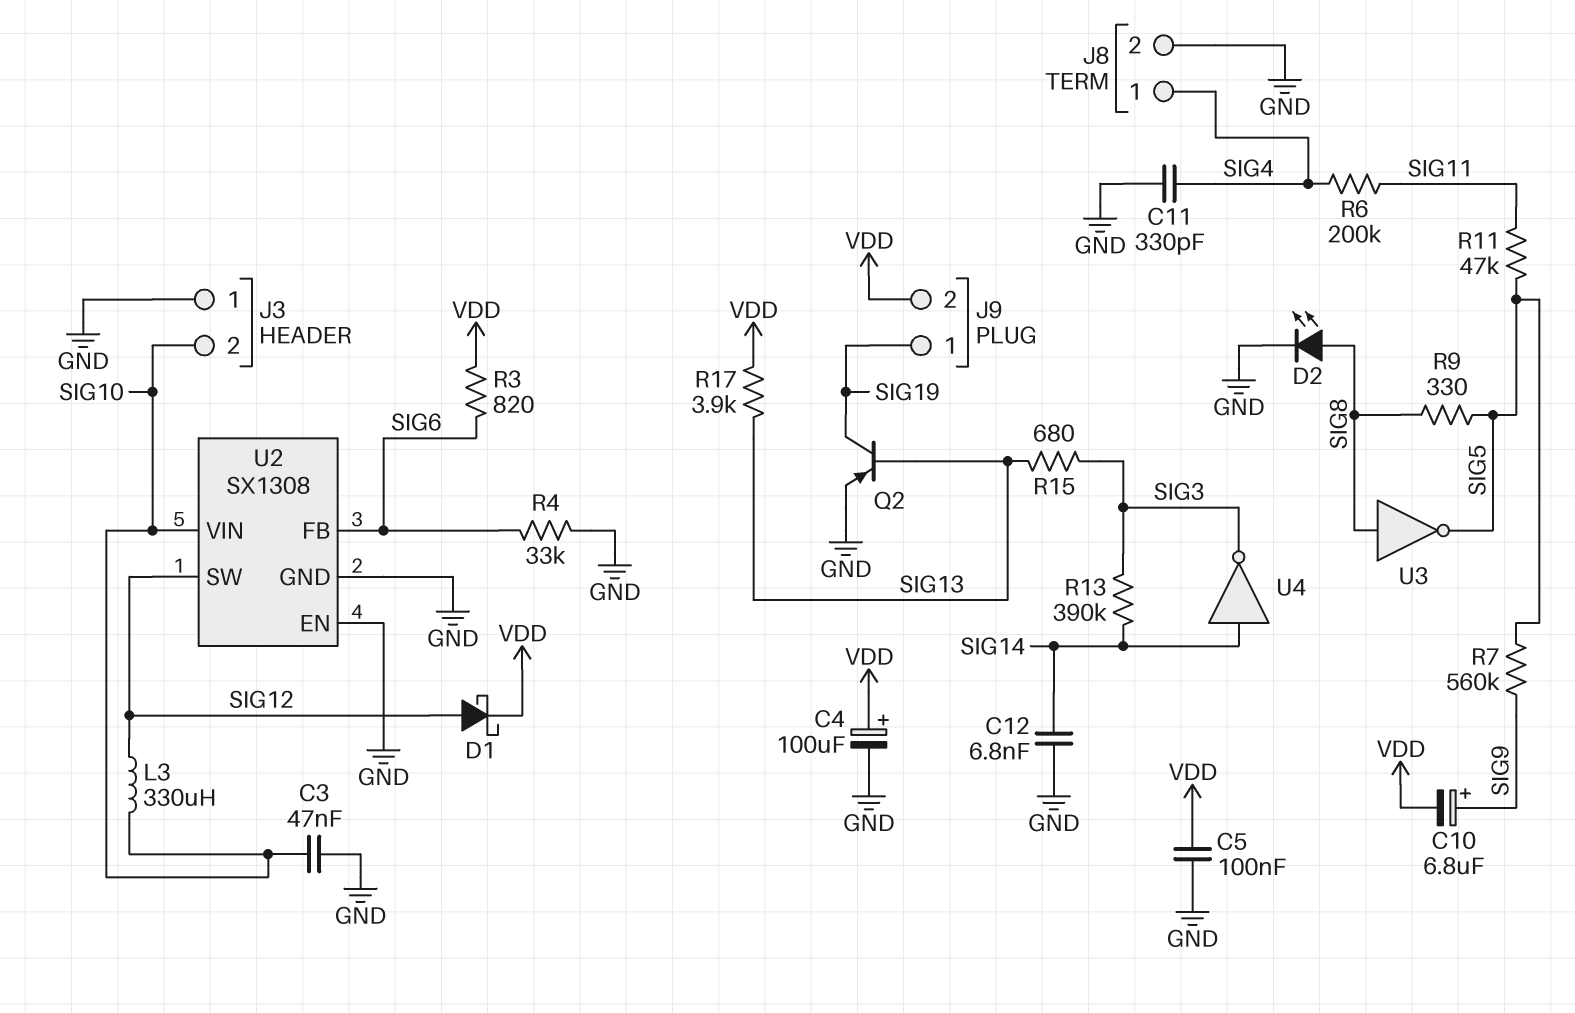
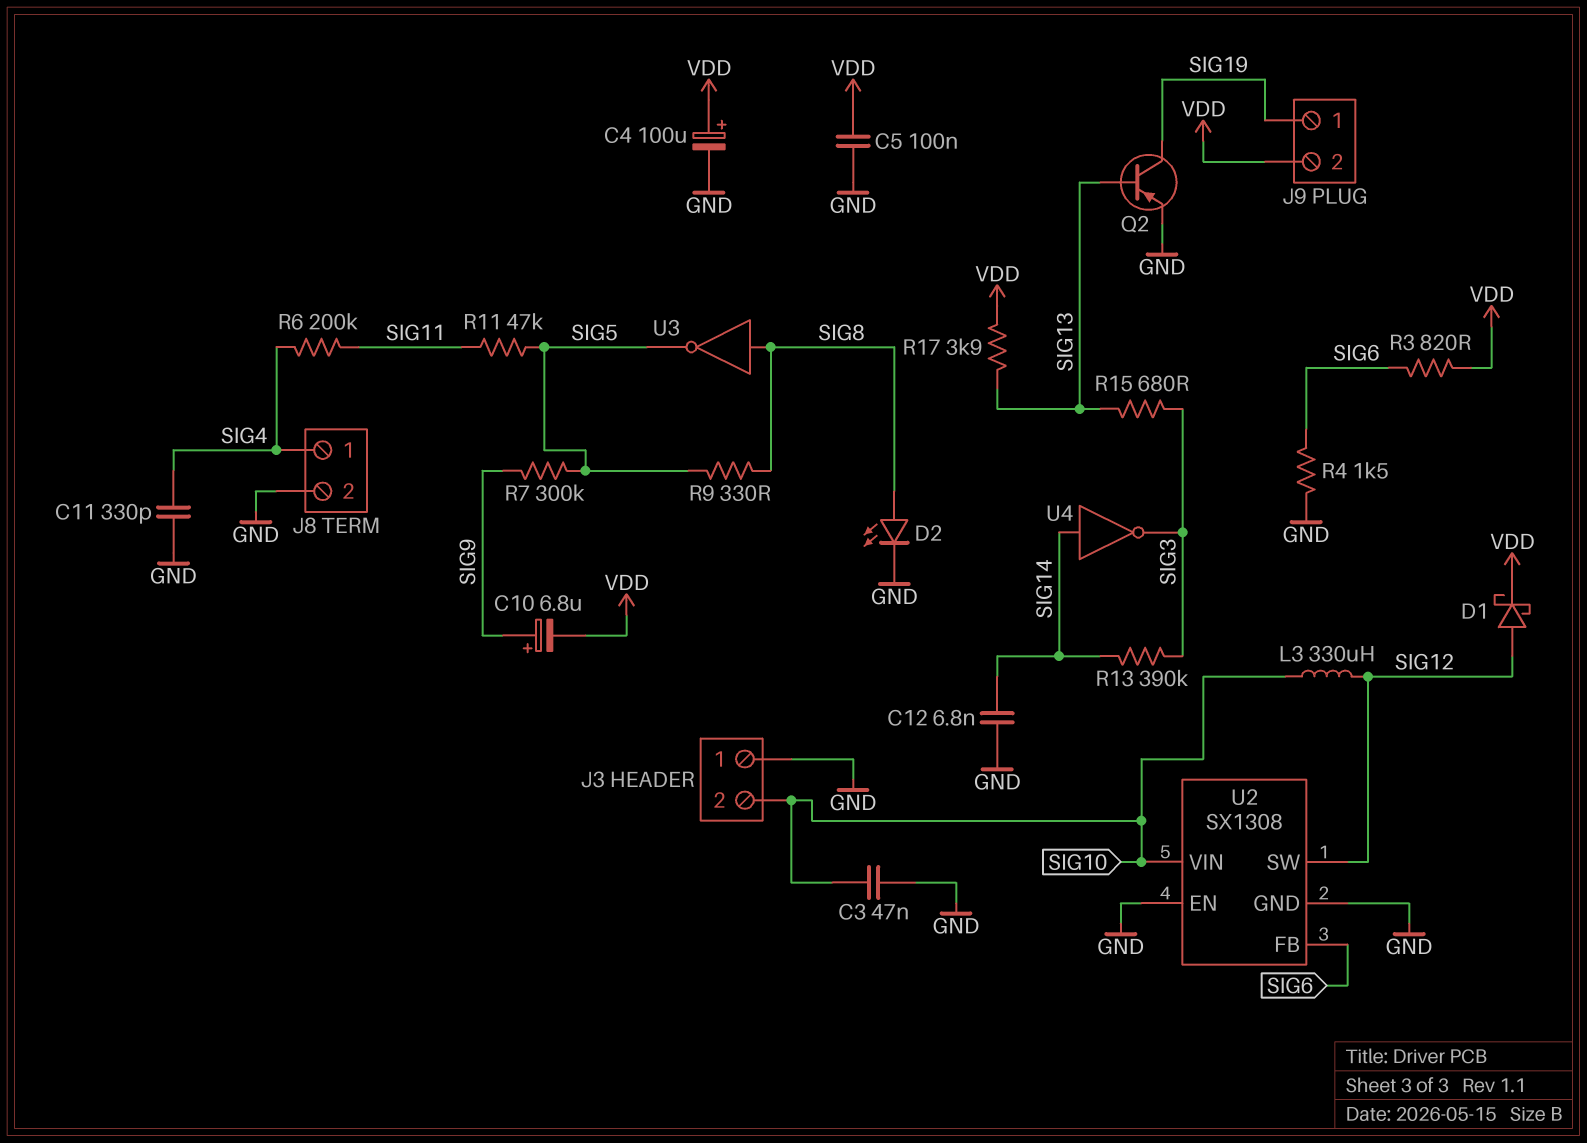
R4: 33k (GND, SIG6) -> 1.5k (GND, SIG6)
R7: 560k (SIG5, SIG9) -> 300k (SIG5, SIG9)

